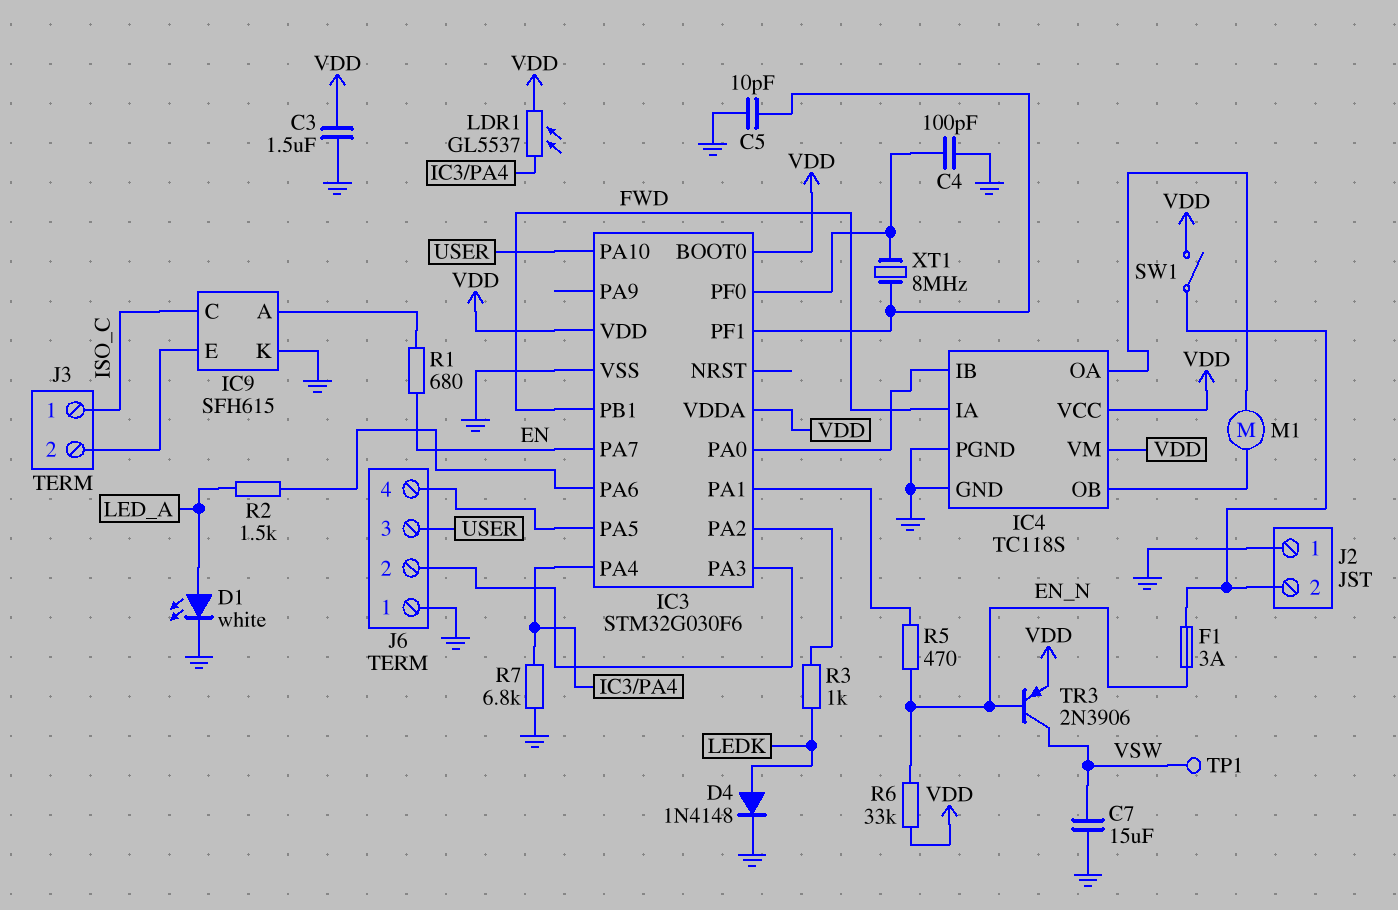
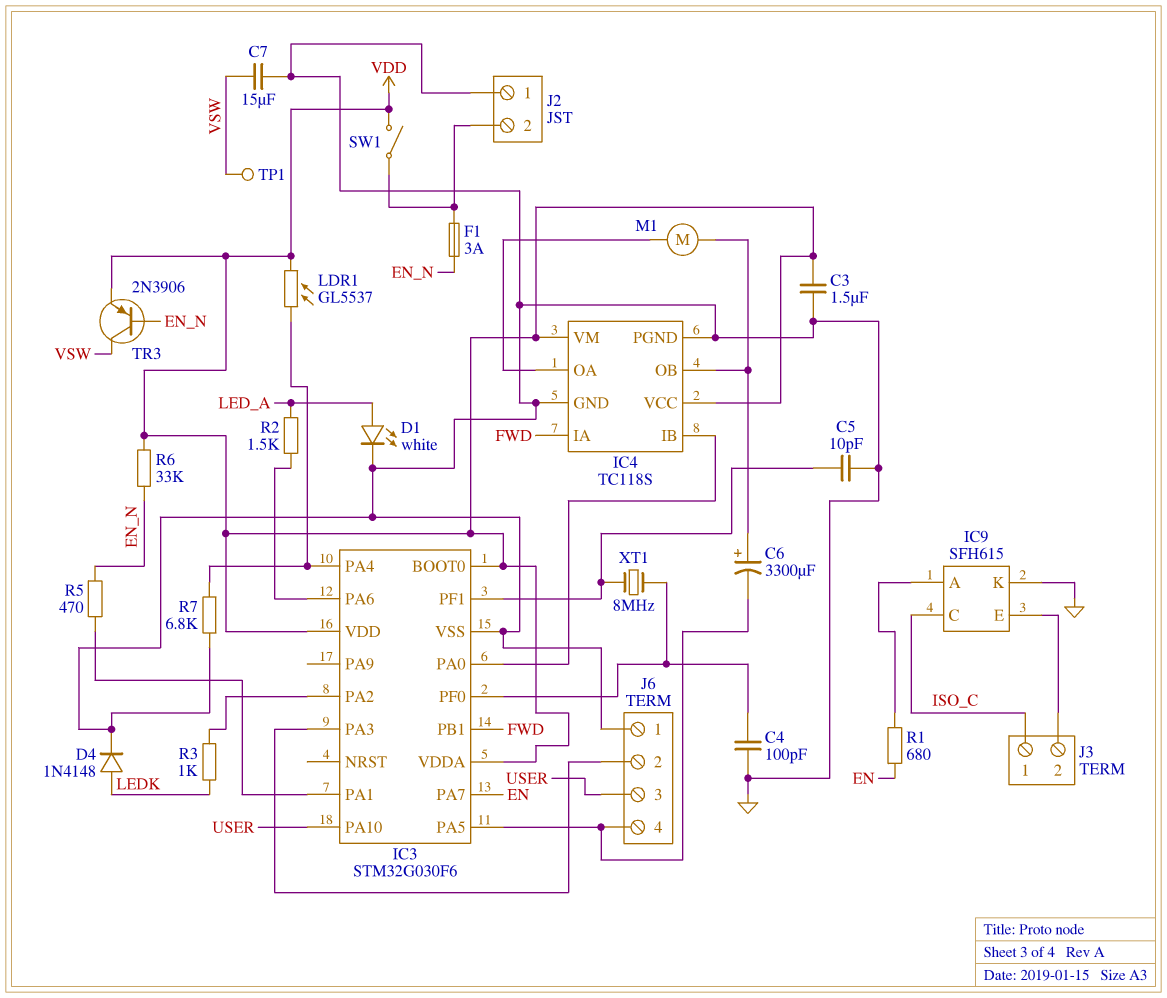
C6: none -> 3300uF (plus IC4/OB, minus IC3/PA5)

